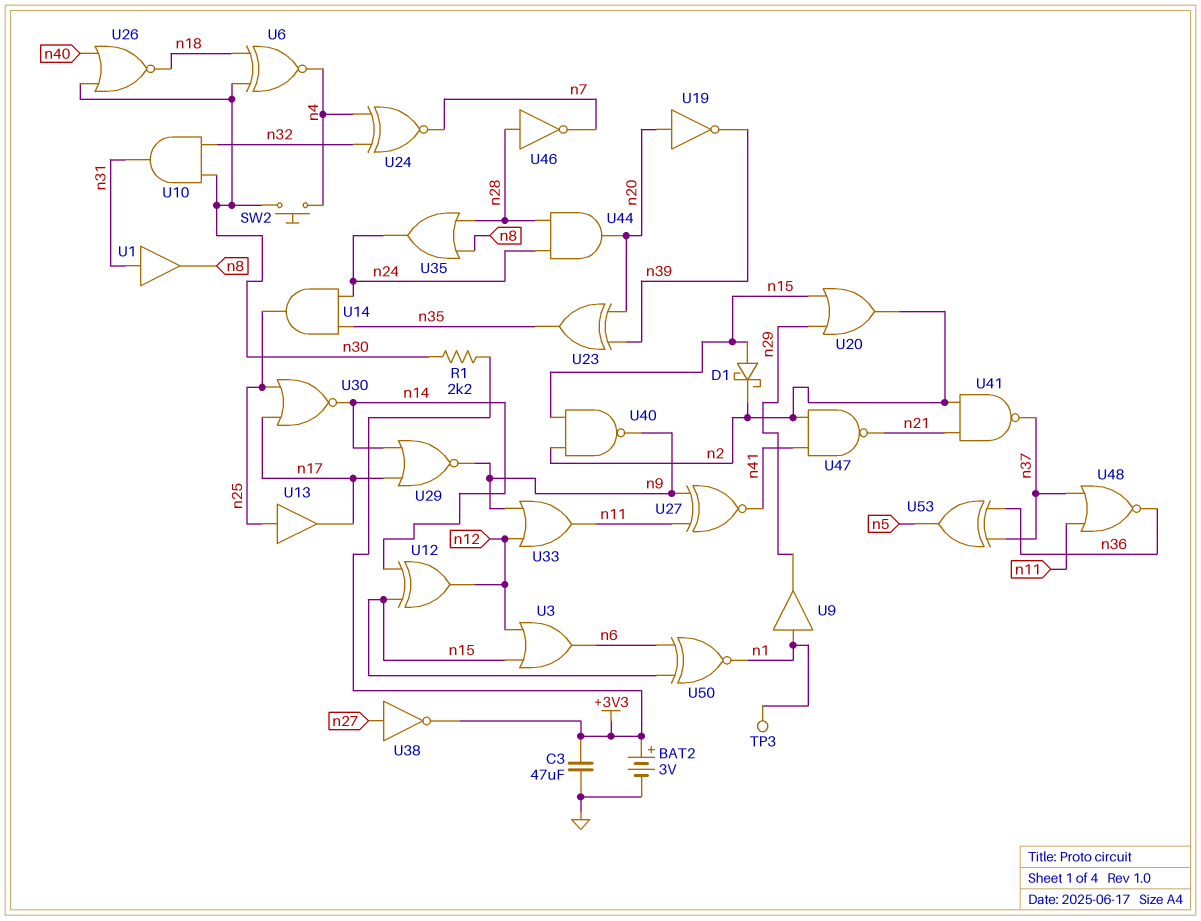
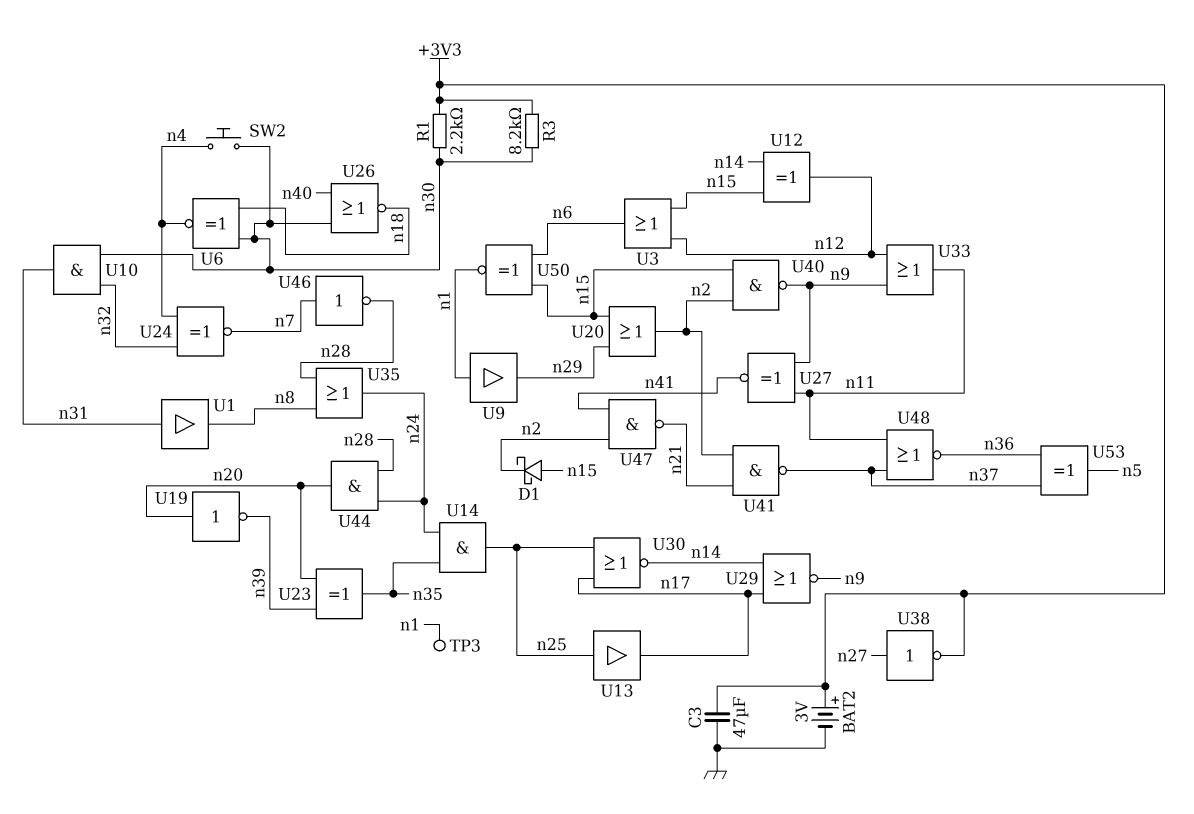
R3: none -> 8.2k (+3V3, n30)
U46: NOT (in n28, out n7) -> NOT (in n7, out n28)

